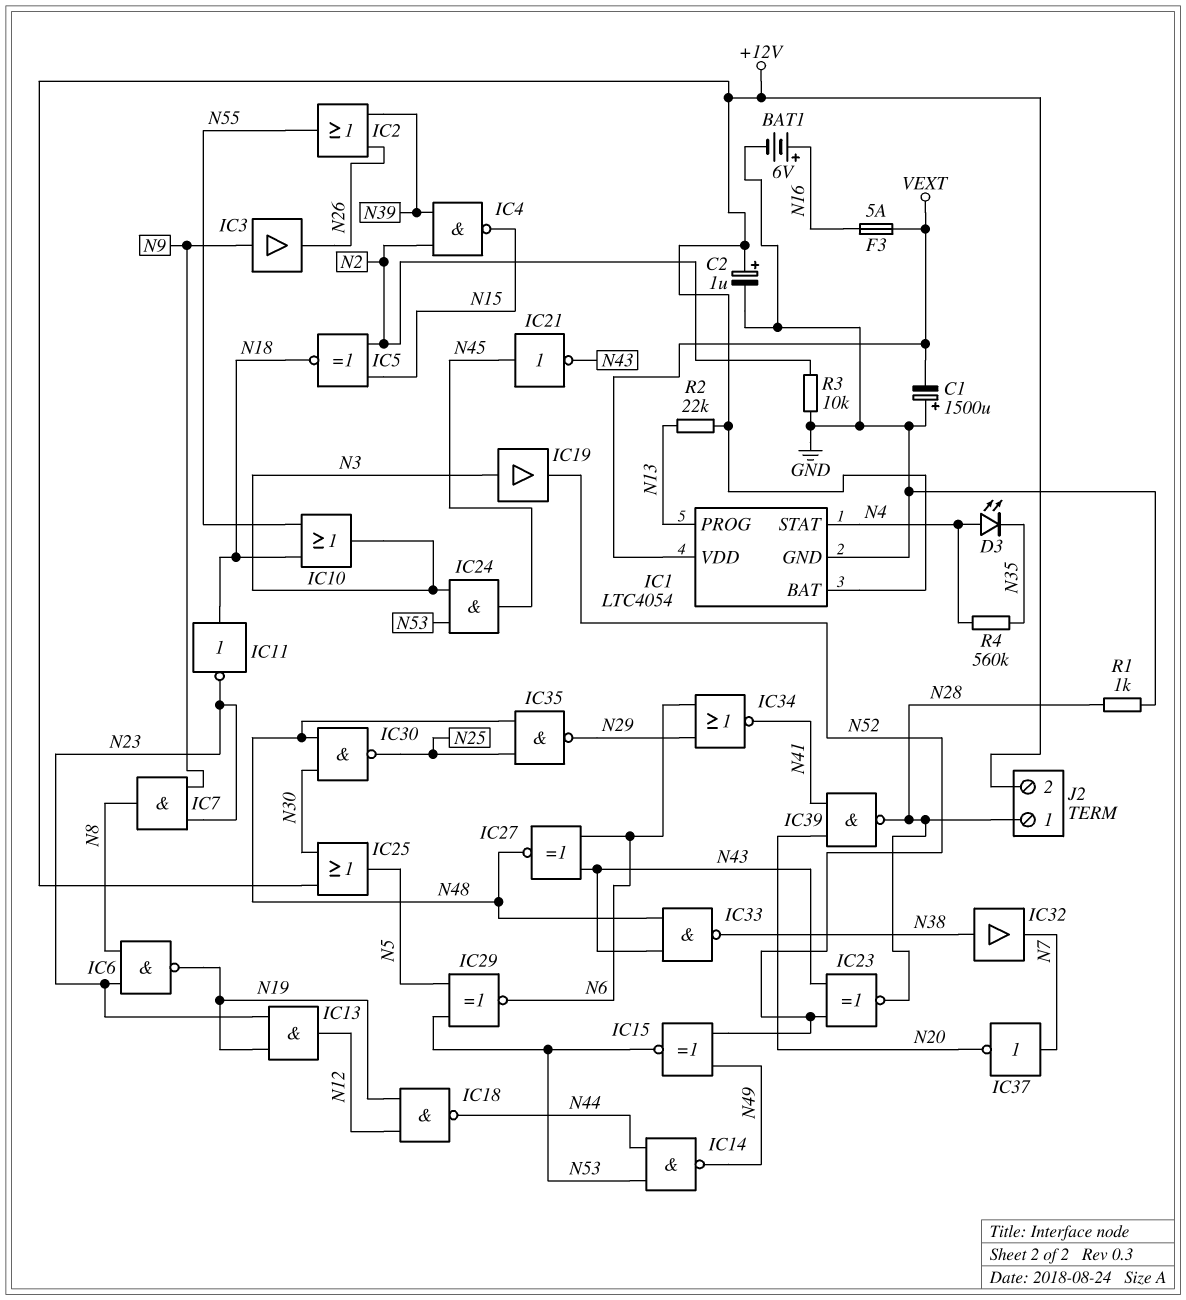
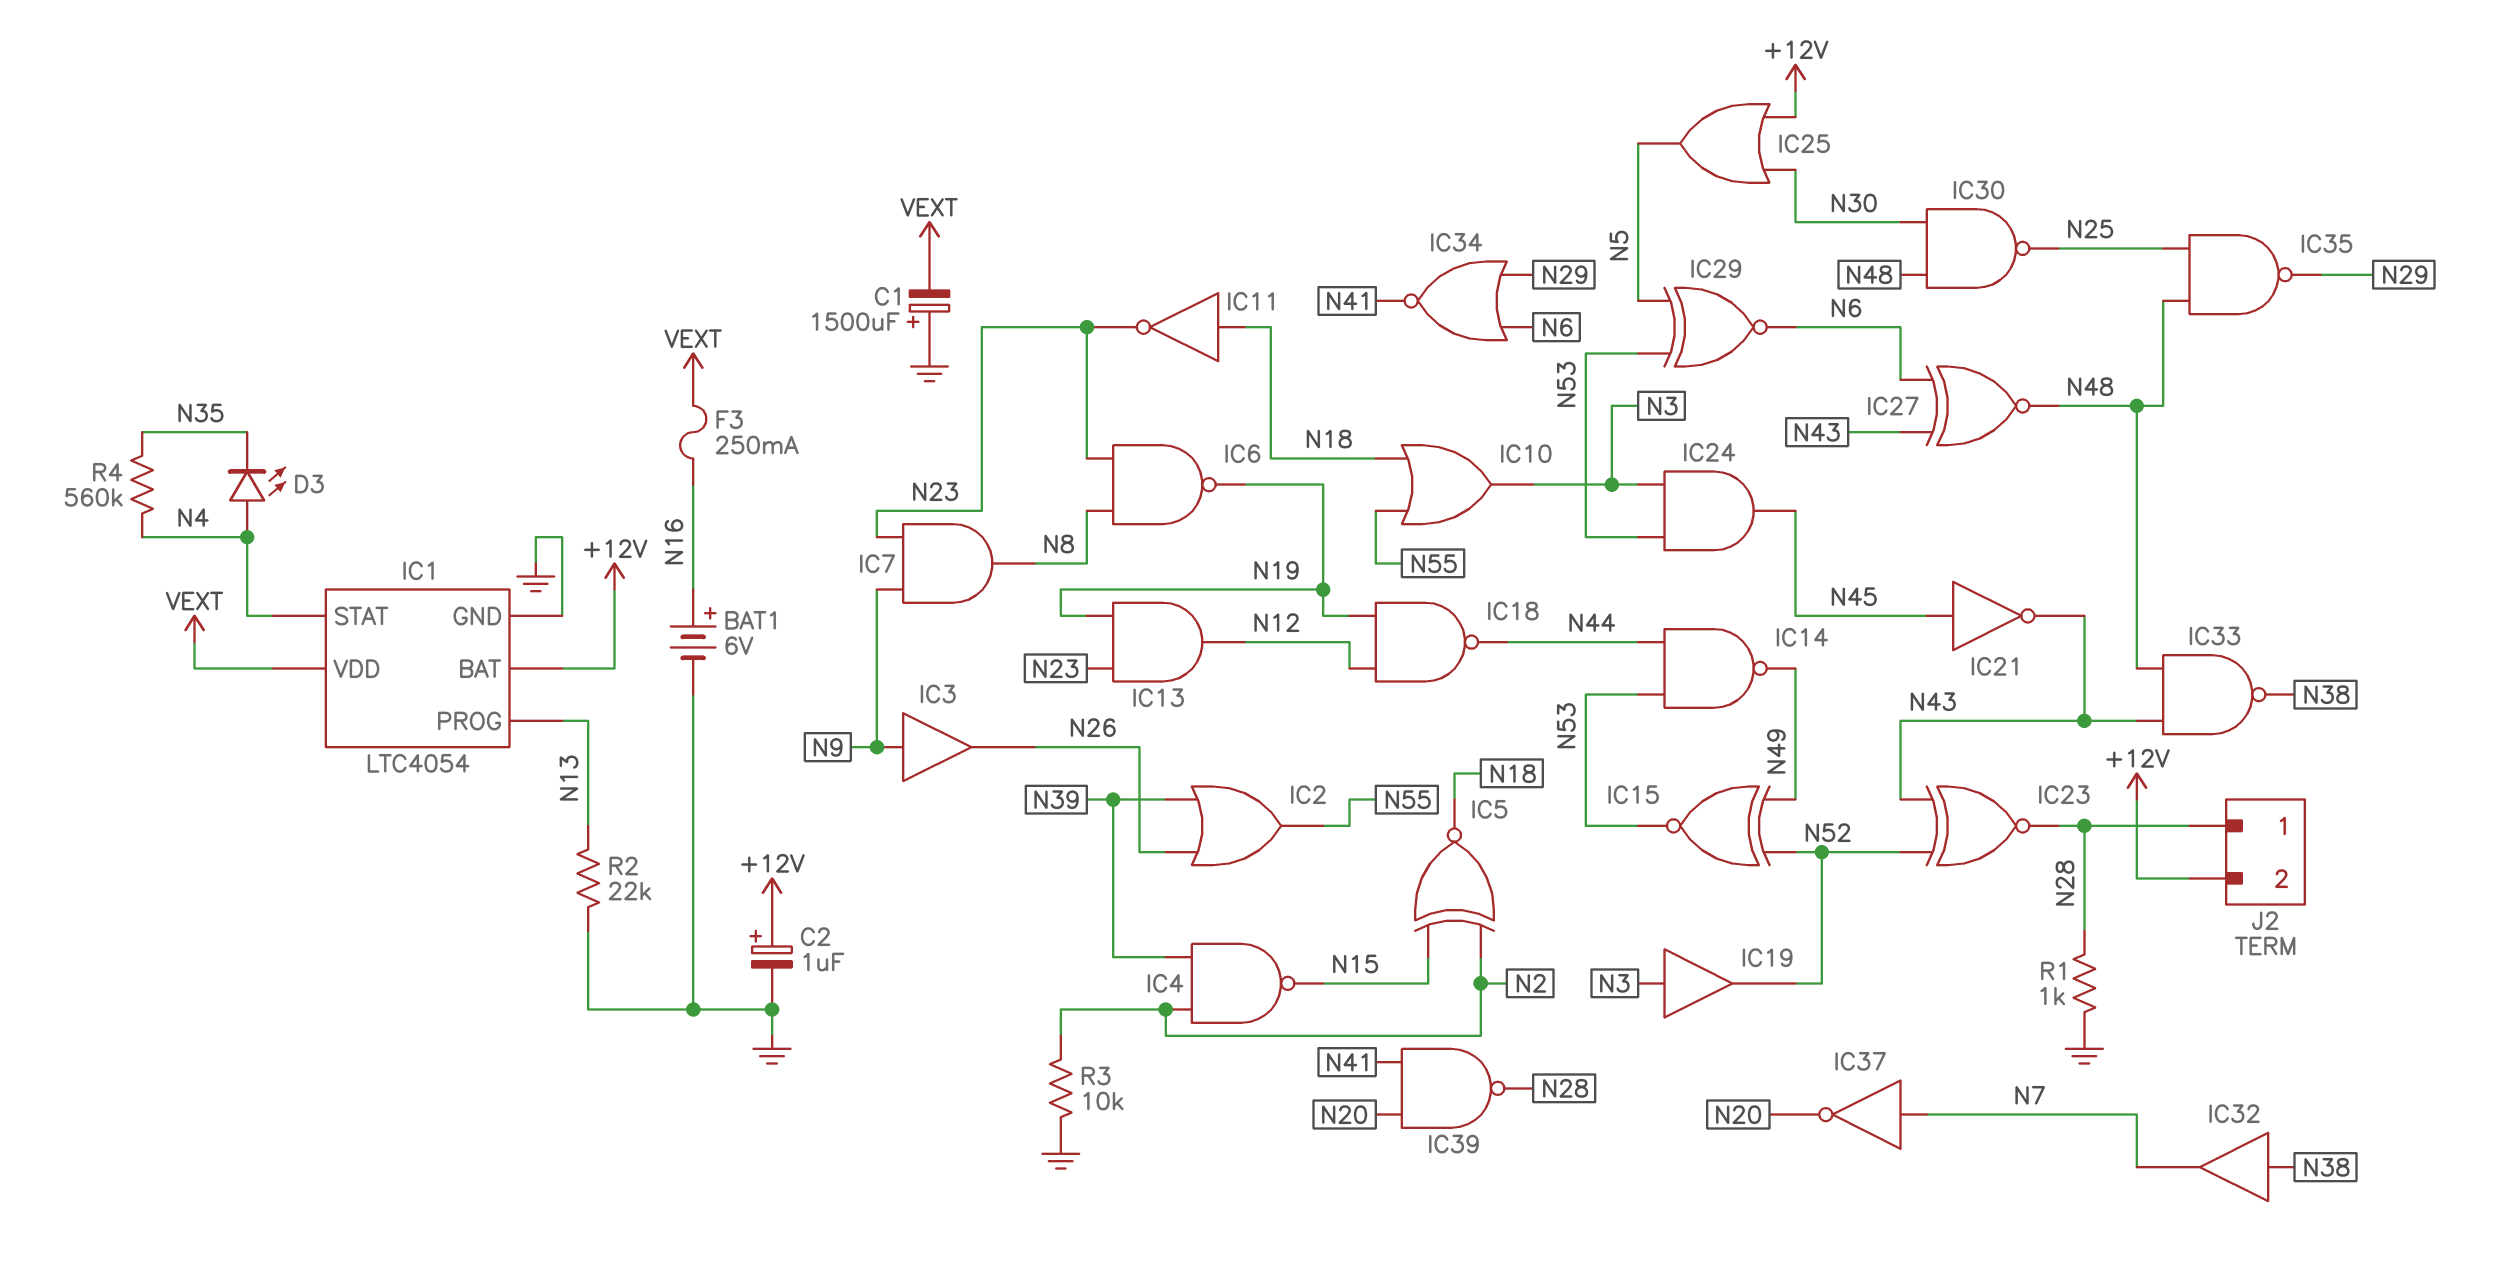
F3: 5A (N16, VEXT) -> 250mA (N16, VEXT)
R2: 22k (+12V, N13) -> 22k (GND, N13)

